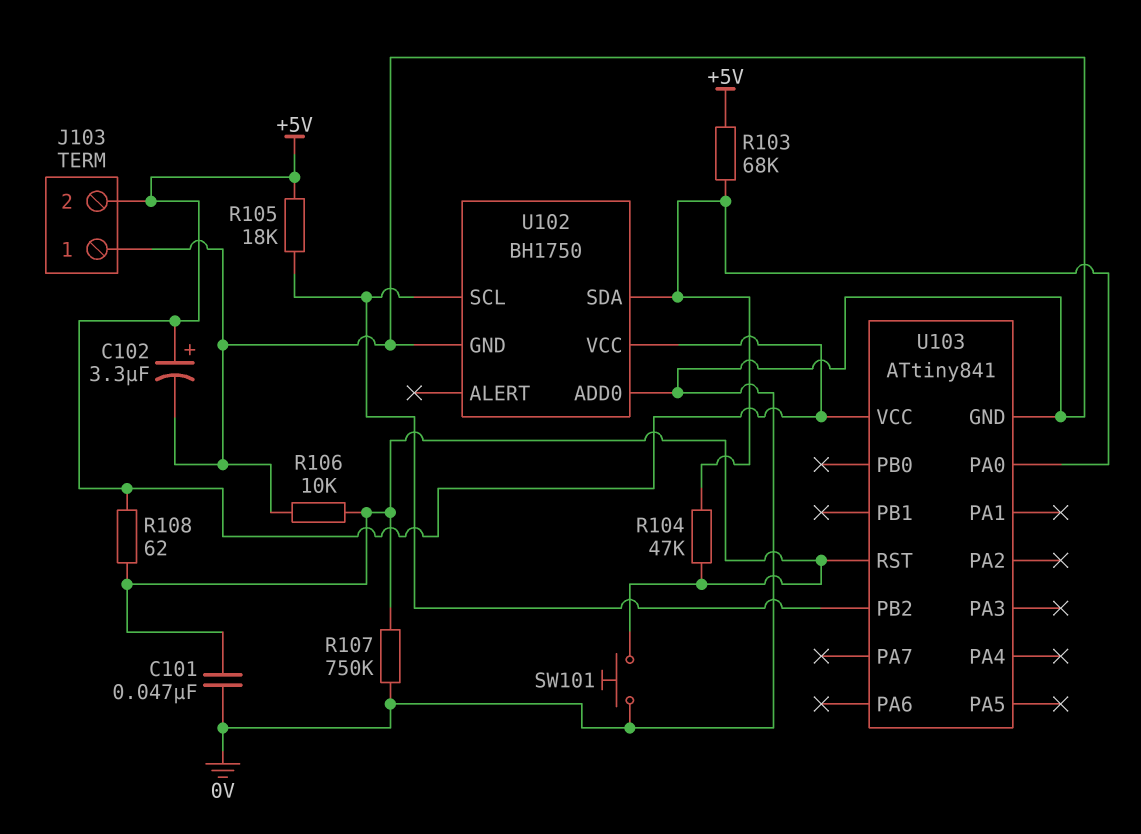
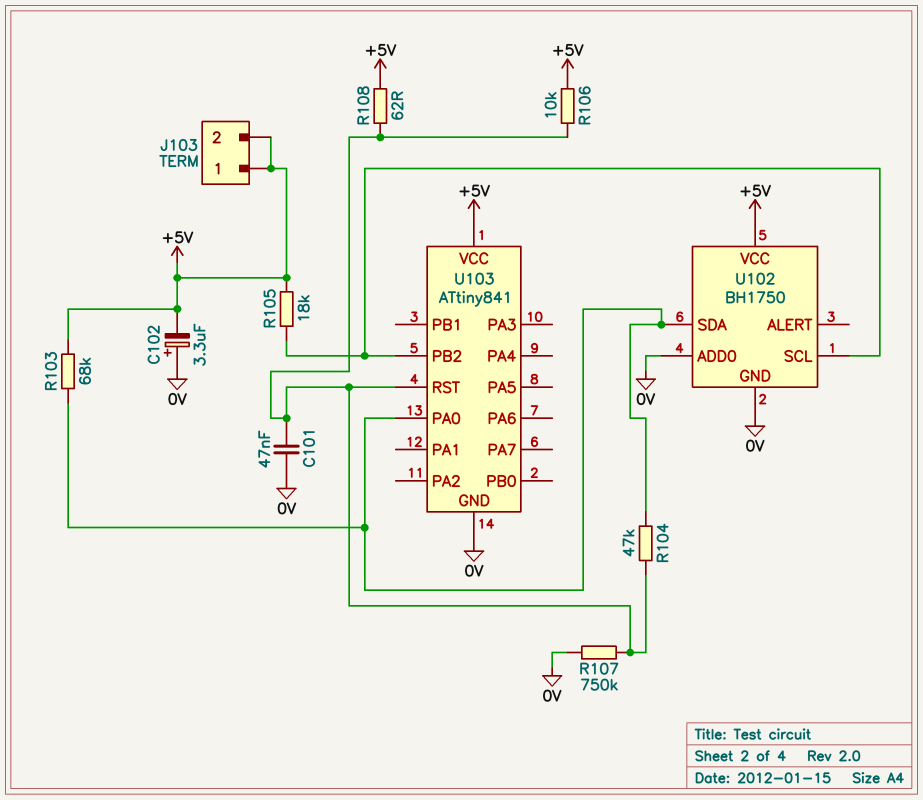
C102: 3.3uF (plus +5V, minus 0V) -> 3.3uF (plus 0V, minus +5V)
J103 pin 1: 0V -> +5V
R106: 10k (0V, U103/RST) -> 10k (+5V, U103/RST)
SW101: button (0V, U103/RST) -> none

